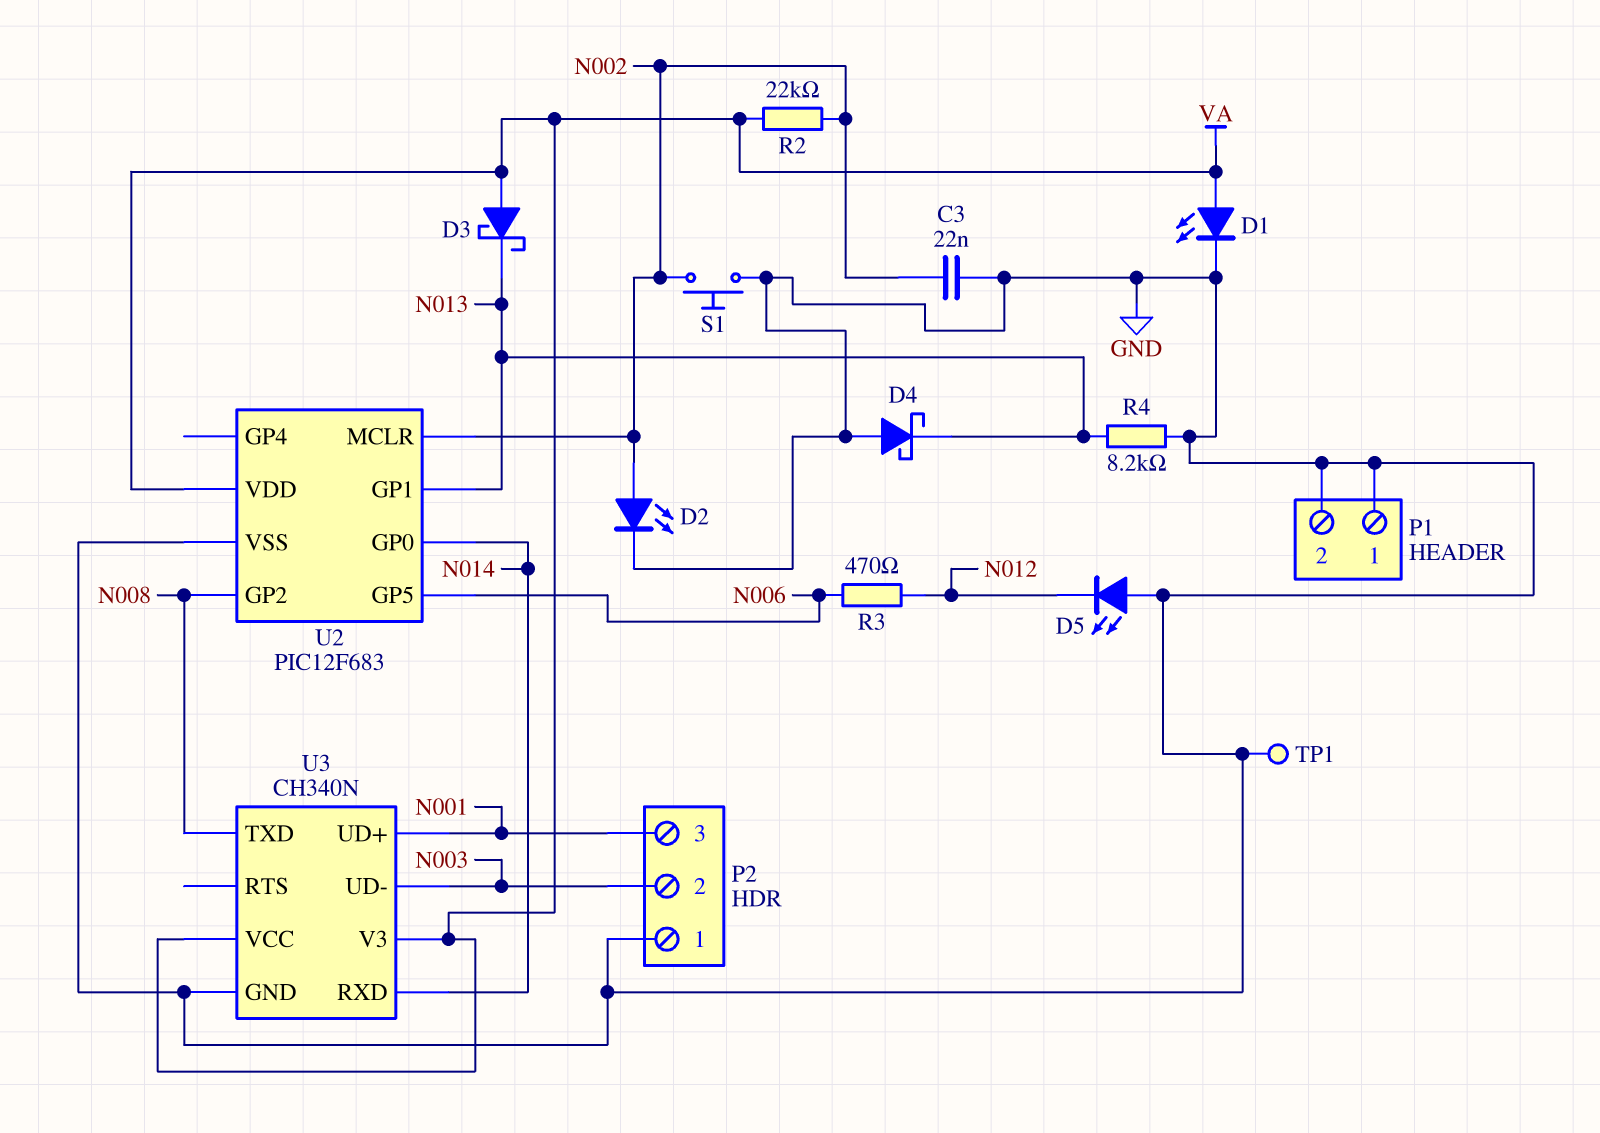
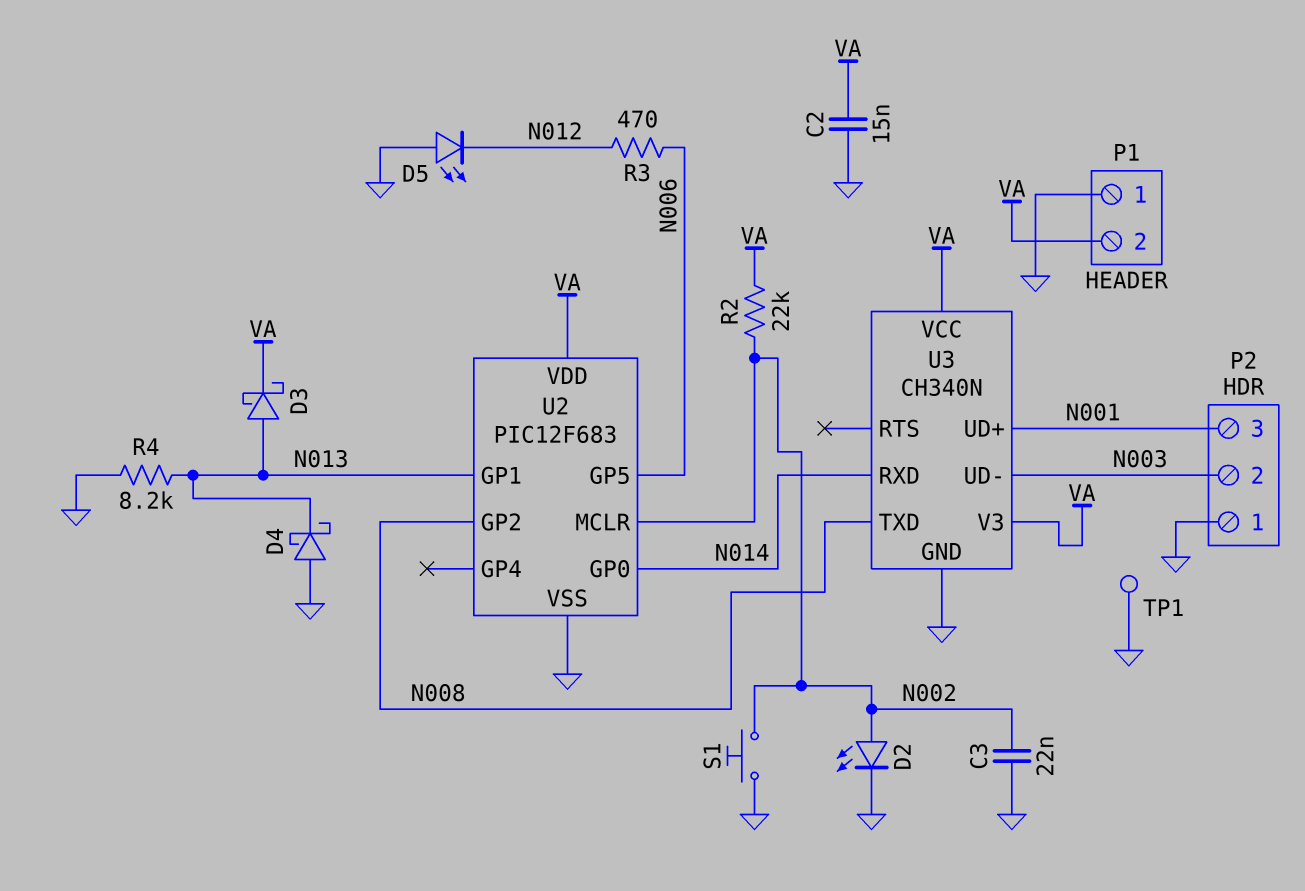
C2: none -> 15nF (GND, VA)
D1: LED (A VA, K GND) -> none
D3: schottky (A VA, K N013) -> schottky (A N013, K VA)
P1 pin 2: GND -> VA

